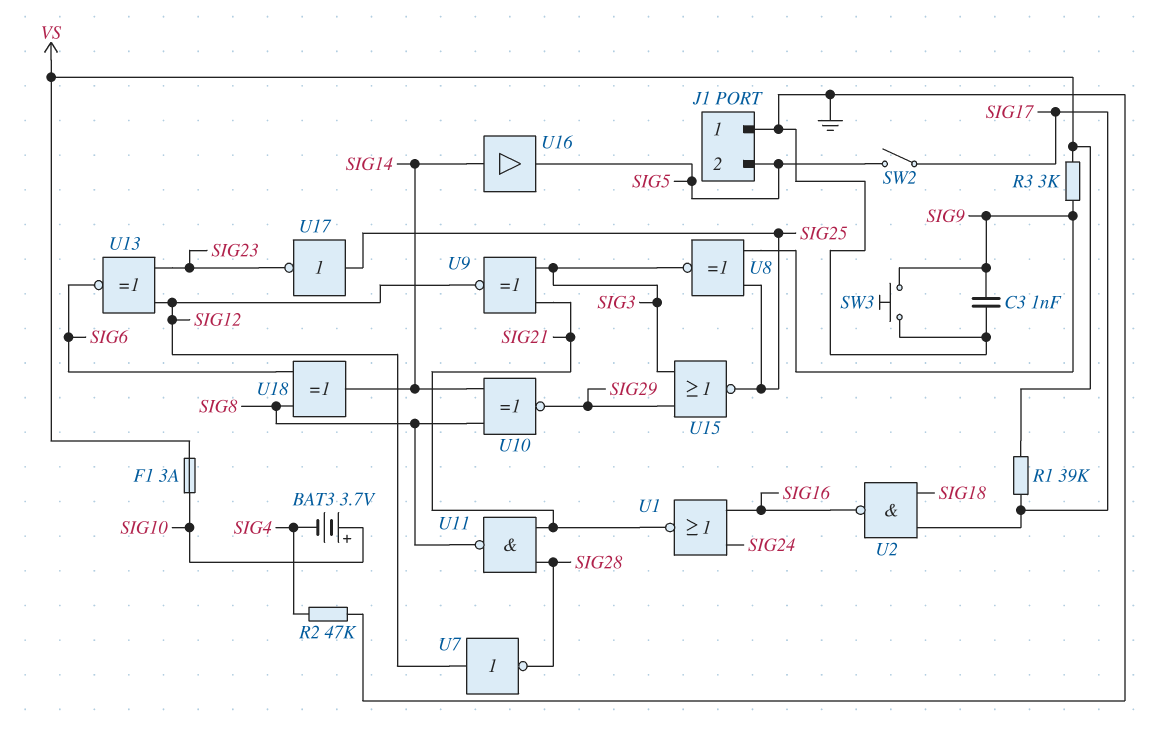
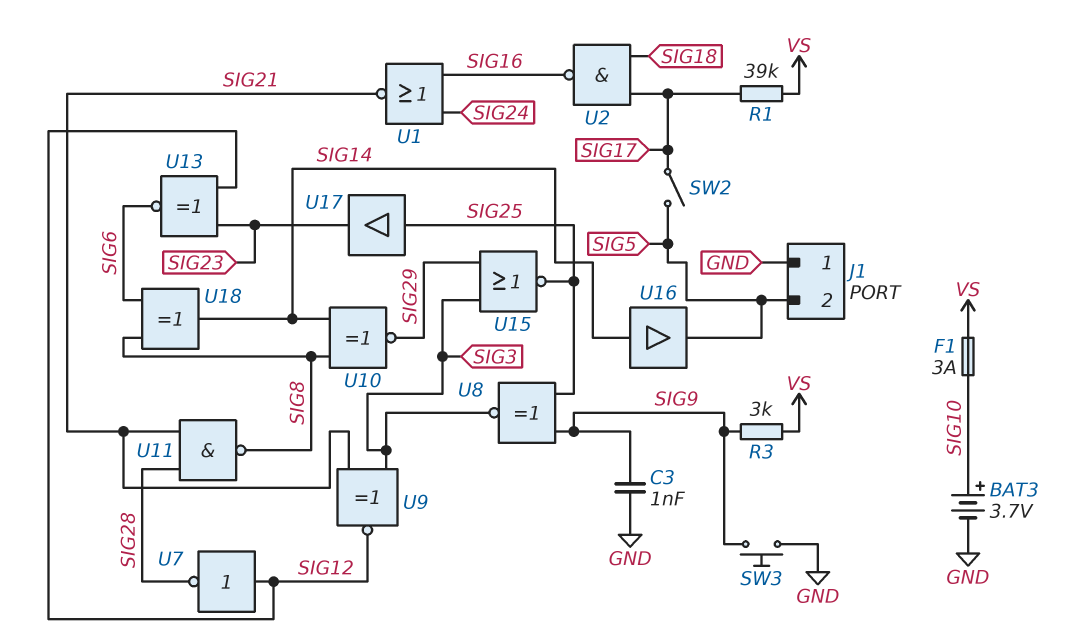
BAT3: 3.7V (plus SIG10, minus SIG4) -> 3.7V (plus SIG10, minus GND)
R2: 47k (GND, SIG4) -> none
U17: NOT (in SIG25, out SIG23) -> buffer (in SIG25, out SIG23)

